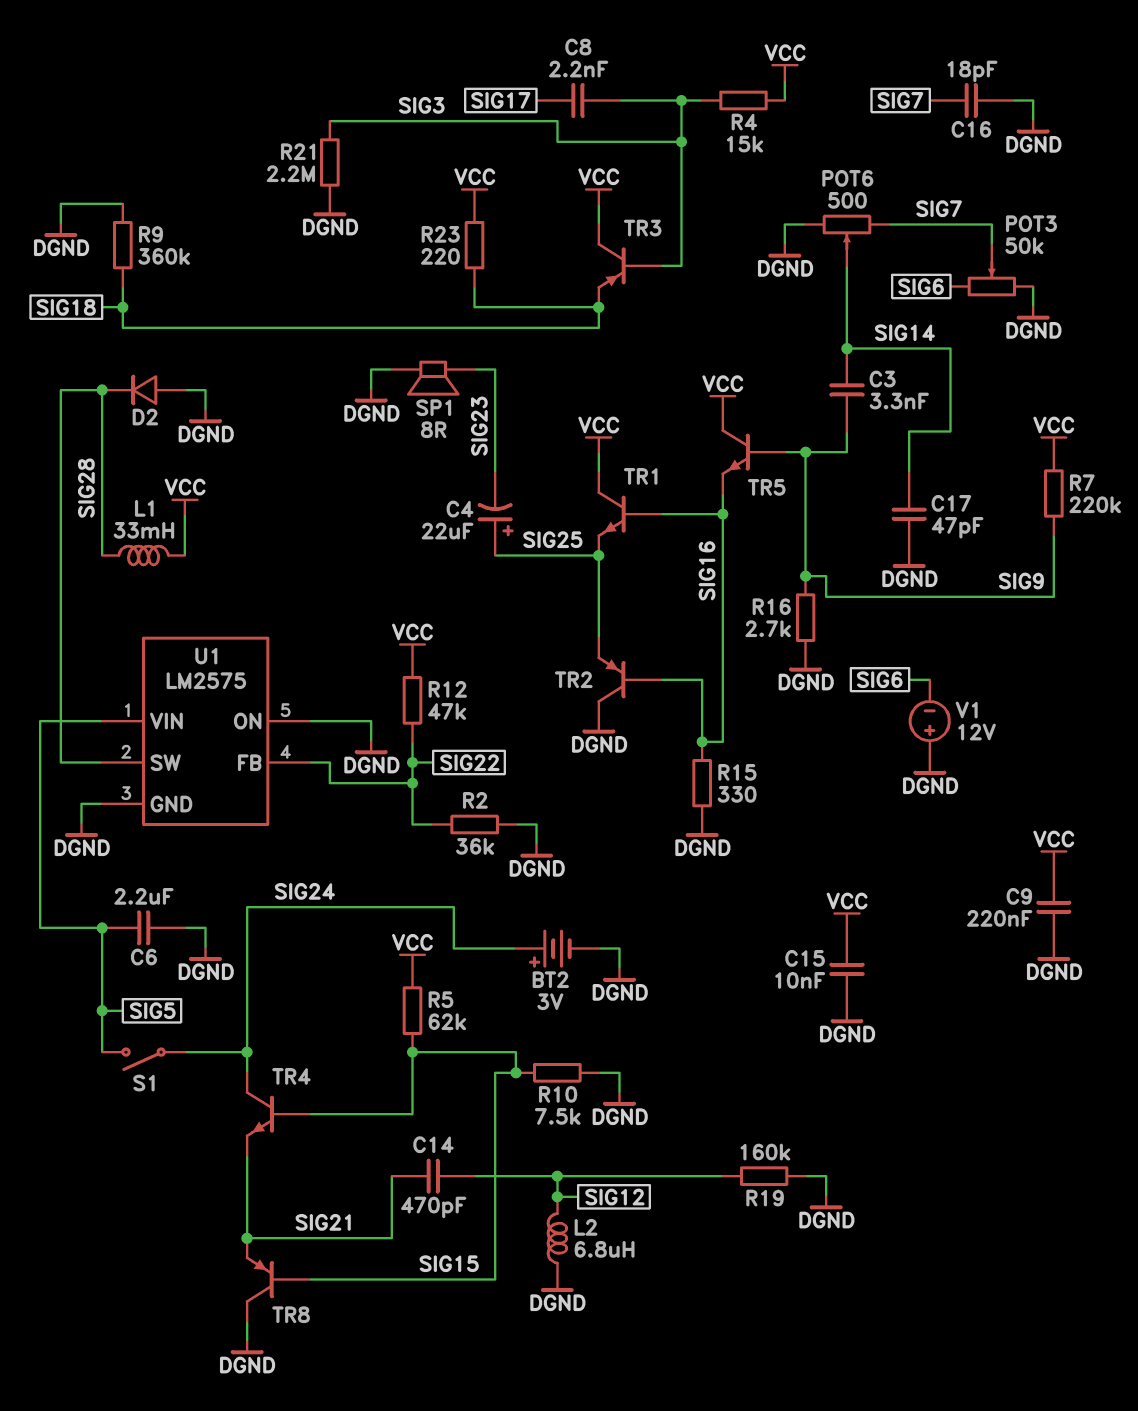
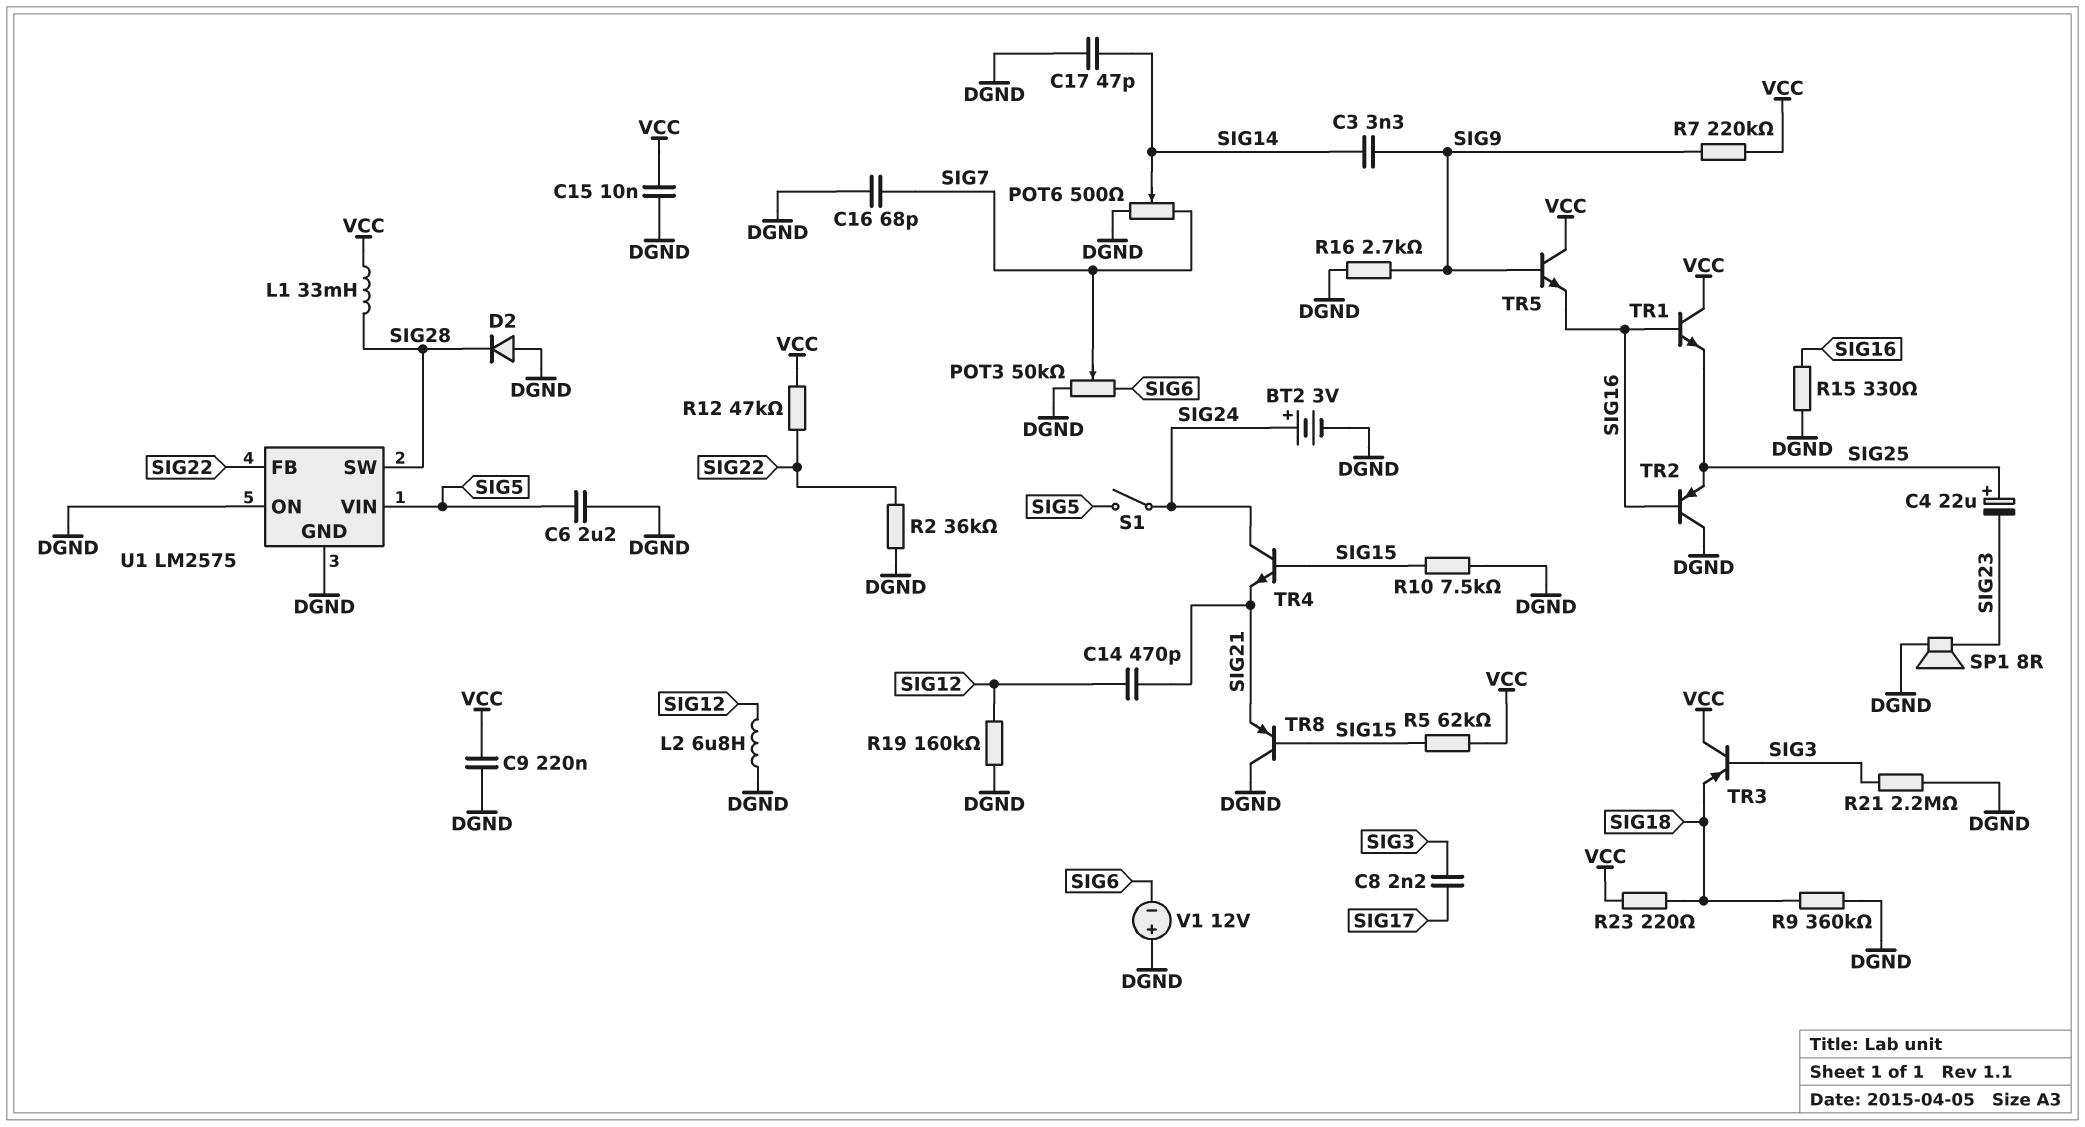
C16: 18pF (DGND, SIG7) -> 68pF (DGND, SIG7)
R4: 15k (SIG3, VCC) -> none

